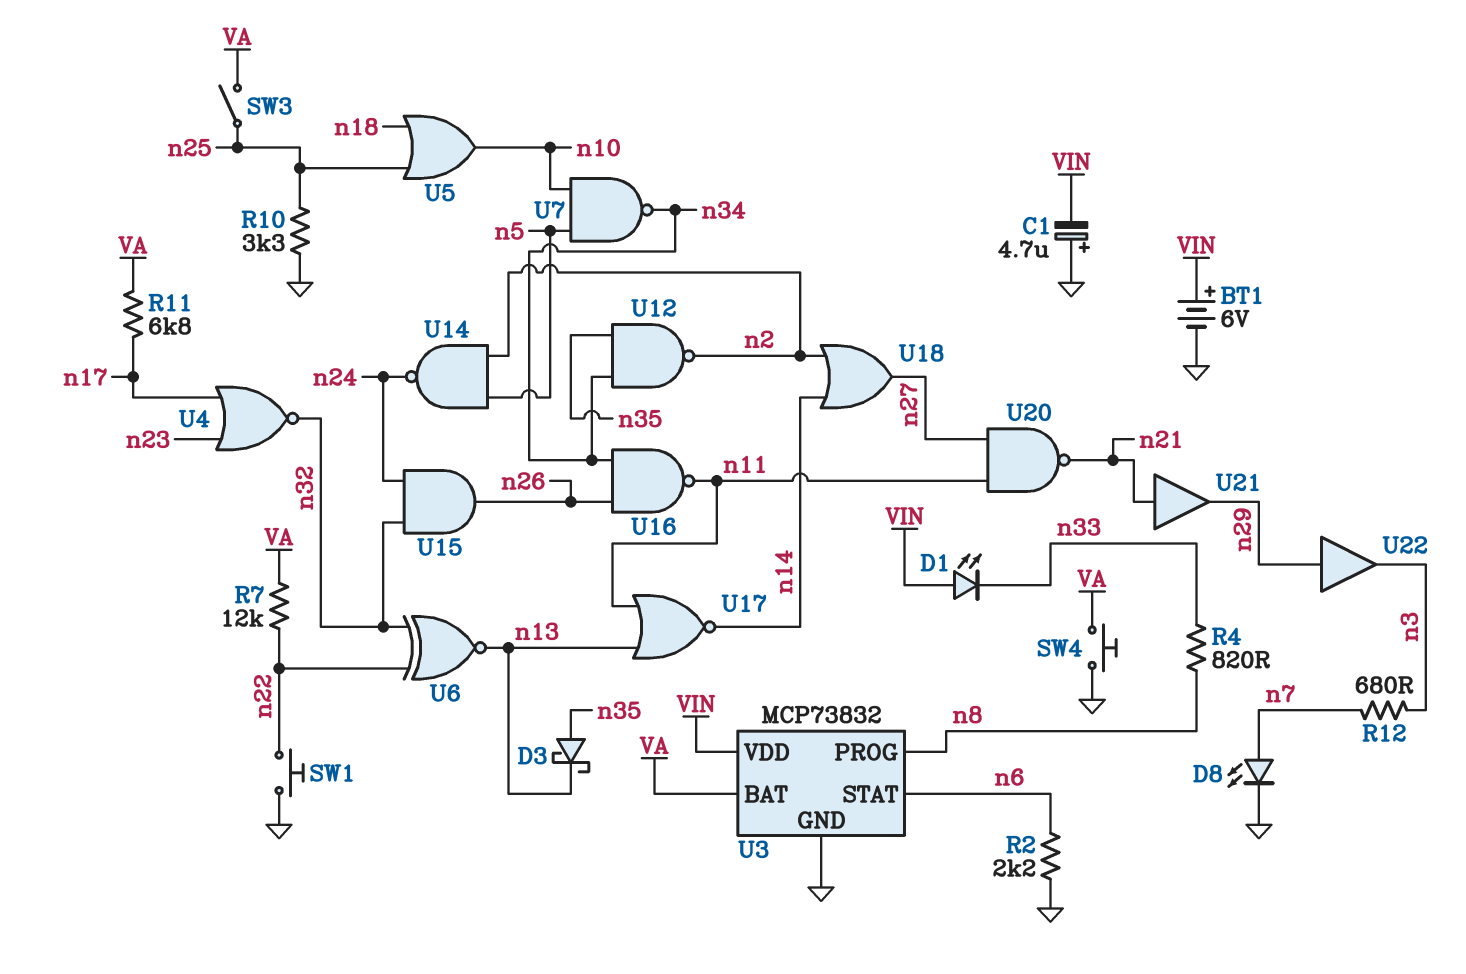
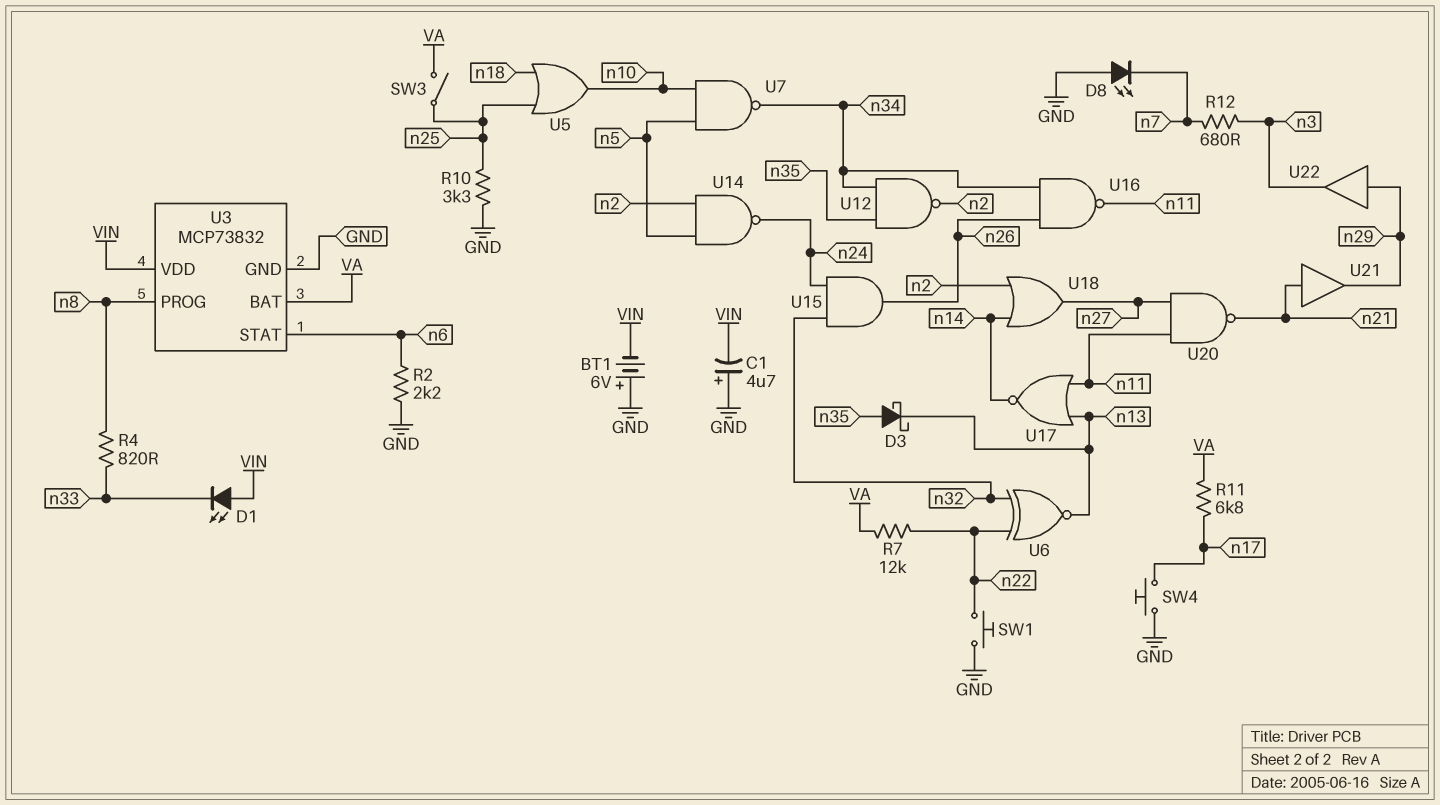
BT1: 6V (plus VIN, minus GND) -> 6V (plus GND, minus VIN)
D8: LED (A n7, K GND) -> LED (A GND, K n7)
SW4: button (GND, VA) -> button (GND, n17)
U4: NOR (in n17, in n23, out n32) -> none

